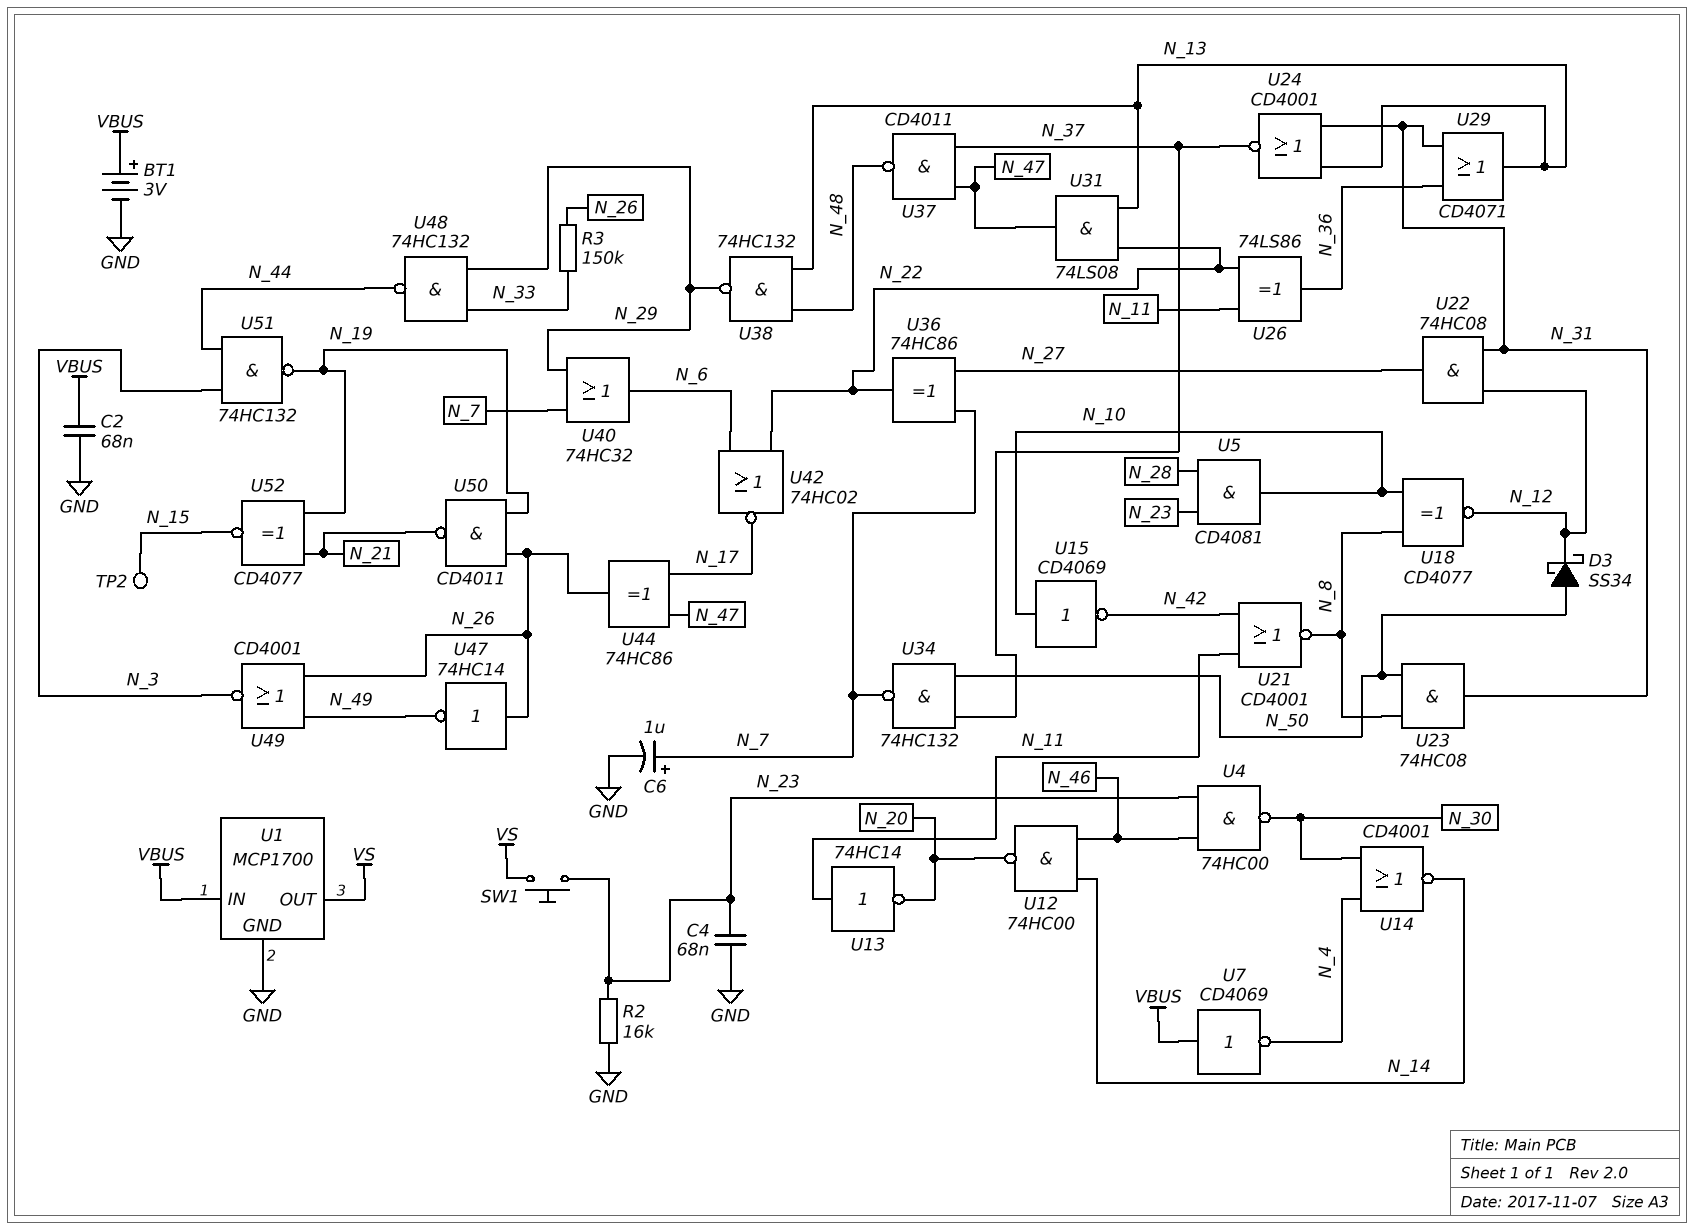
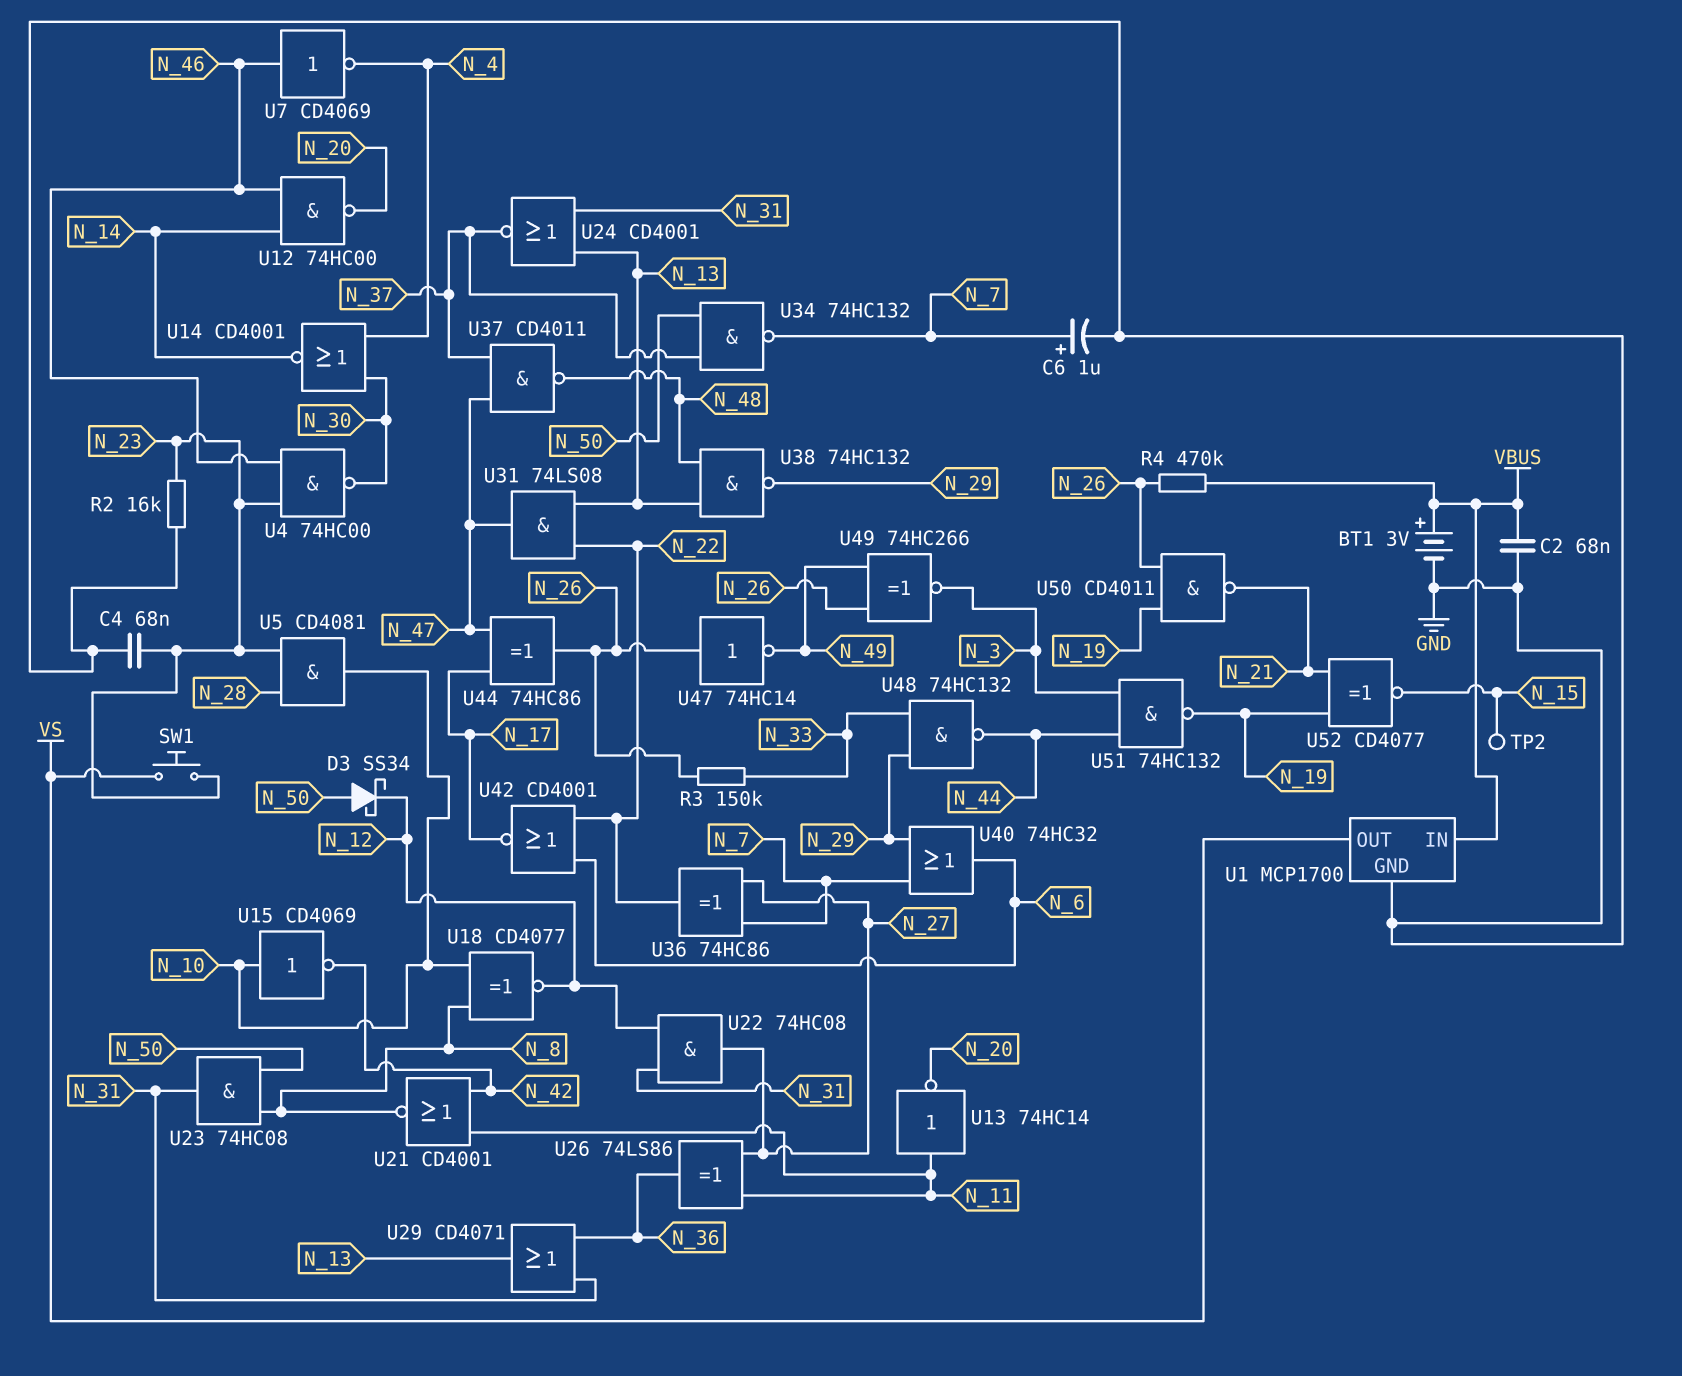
R4: none -> 470k (N_26, VBUS)
U7: NOT CD4069 (in VBUS, out N_4) -> NOT CD4069 (in N_46, out N_4)
U26: XOR 74LS86 (in N_11, in N_22, out N_36) -> XOR 74LS86 (in N_11, in N_27, out N_36)
U42: NOR 74HC02 (in N_6, in N_22, out N_17) -> NOR CD4001 (in N_6, in N_22, out N_17)
U49: NOR CD4001 (in N_26, in N_49, out N_3) -> XNOR 74HC266 (in N_26, in N_49, out N_3)

